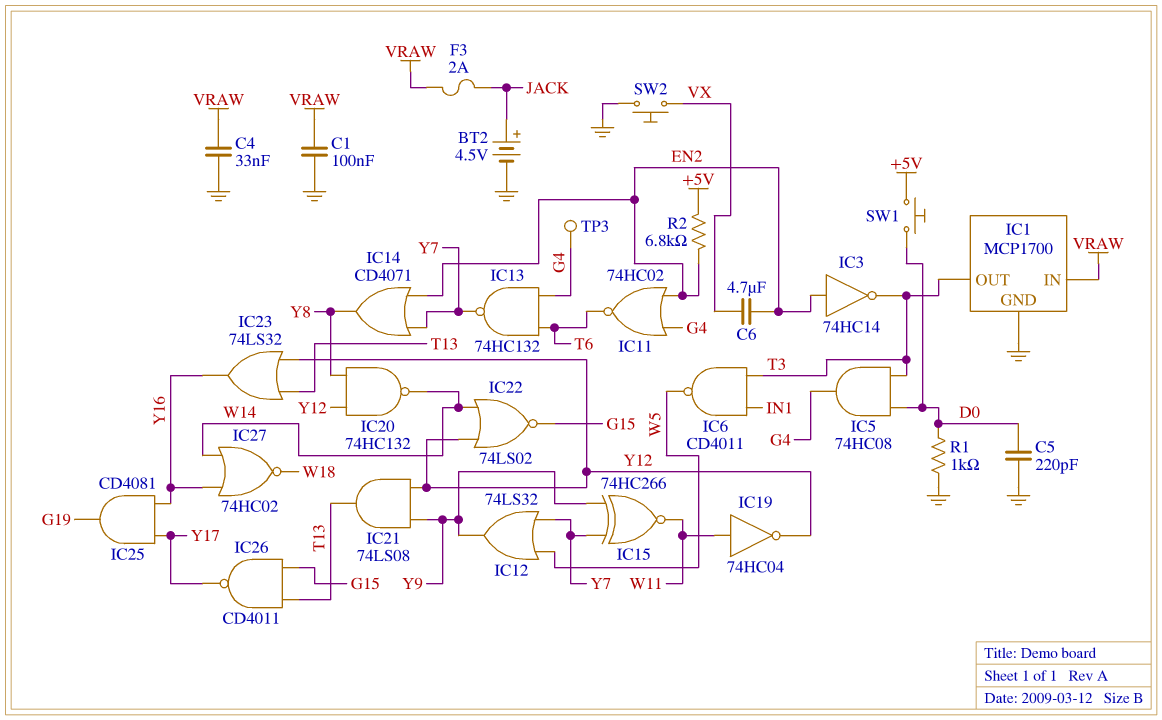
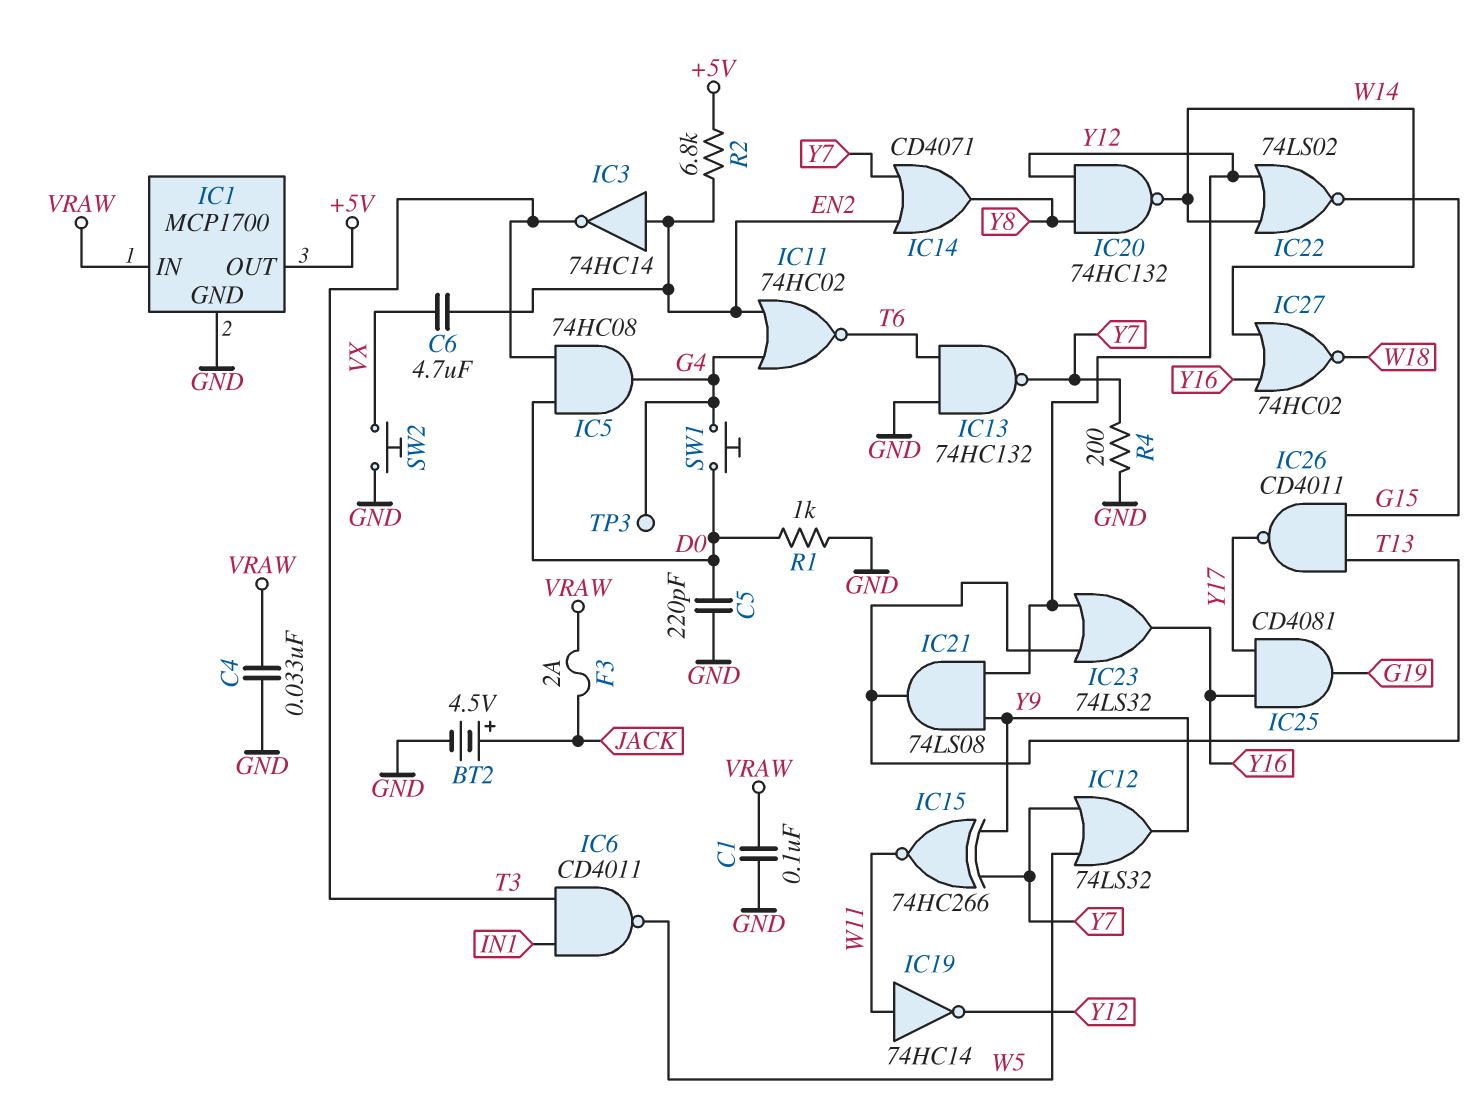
IC1 pin OUT: T3 -> +5V
IC13: NAND 74HC132 (in G4, in T6, out Y7) -> NAND 74HC132 (in GND, in T6, out Y7)
IC19: NOT 74HC04 (in W11, out Y12) -> NOT 74HC14 (in W11, out Y12)
R4: none -> 200 (GND, Y7)
SW1: button (+5V, D0) -> button (D0, G4)

